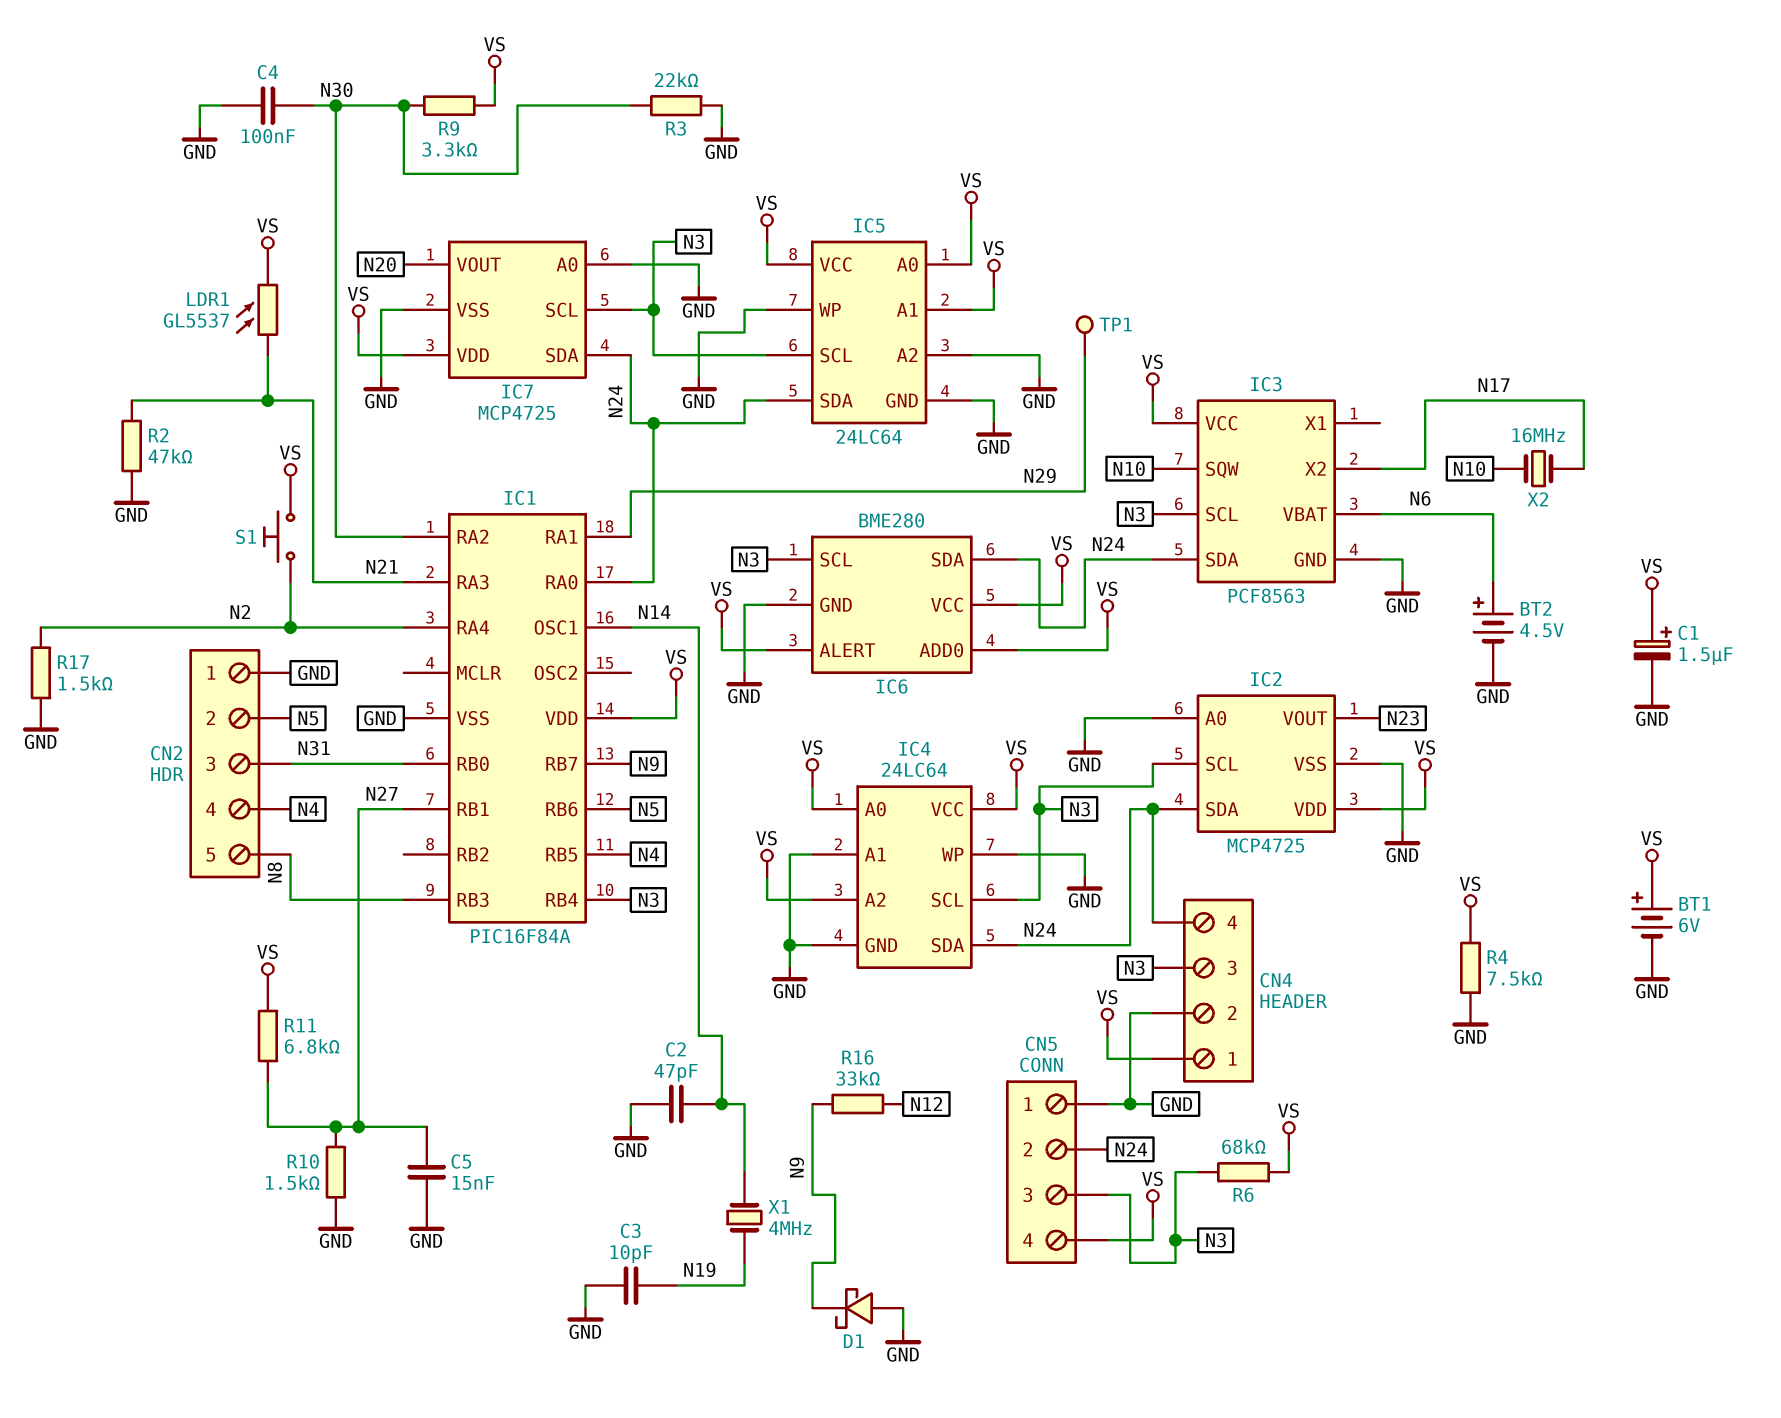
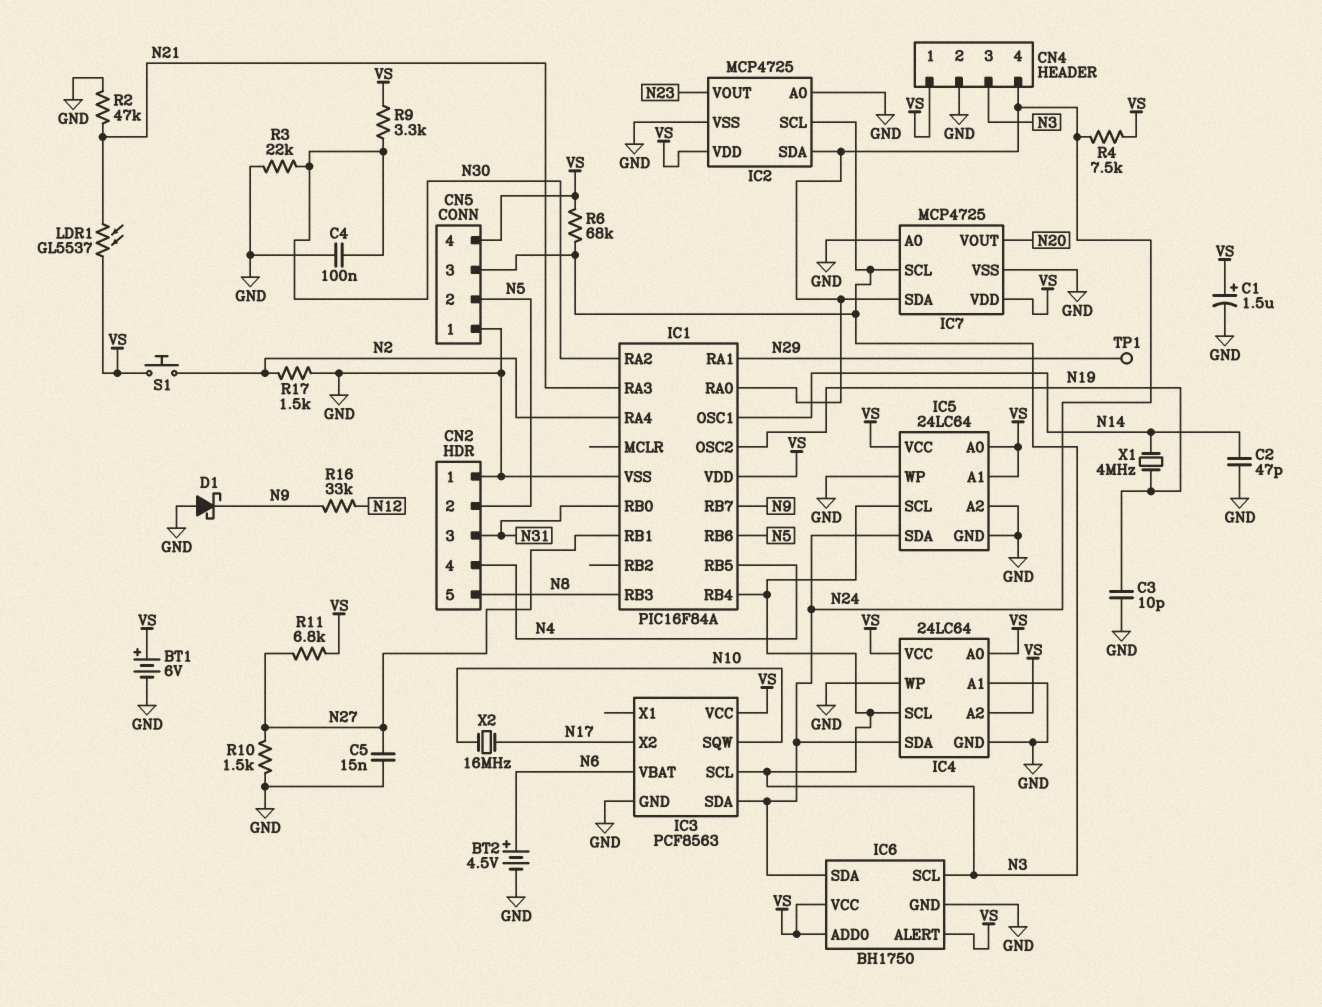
CN5 pin 2: N24 -> N5
IC1 pin OSC2: none -> N19
IC6: BME280 -> BH1750
R4: 7.5k (GND, VS) -> 7.5k (N24, VS)

